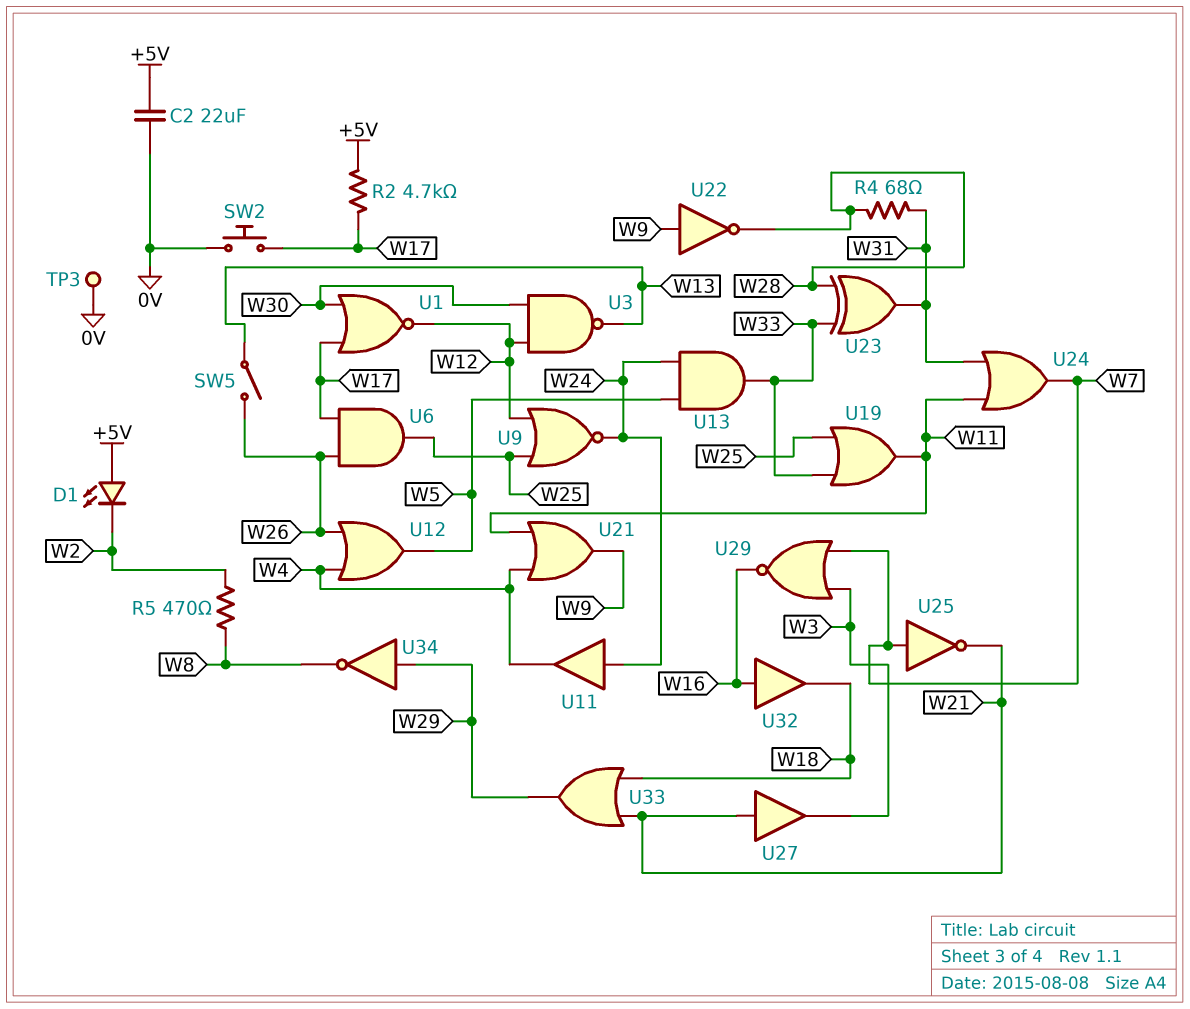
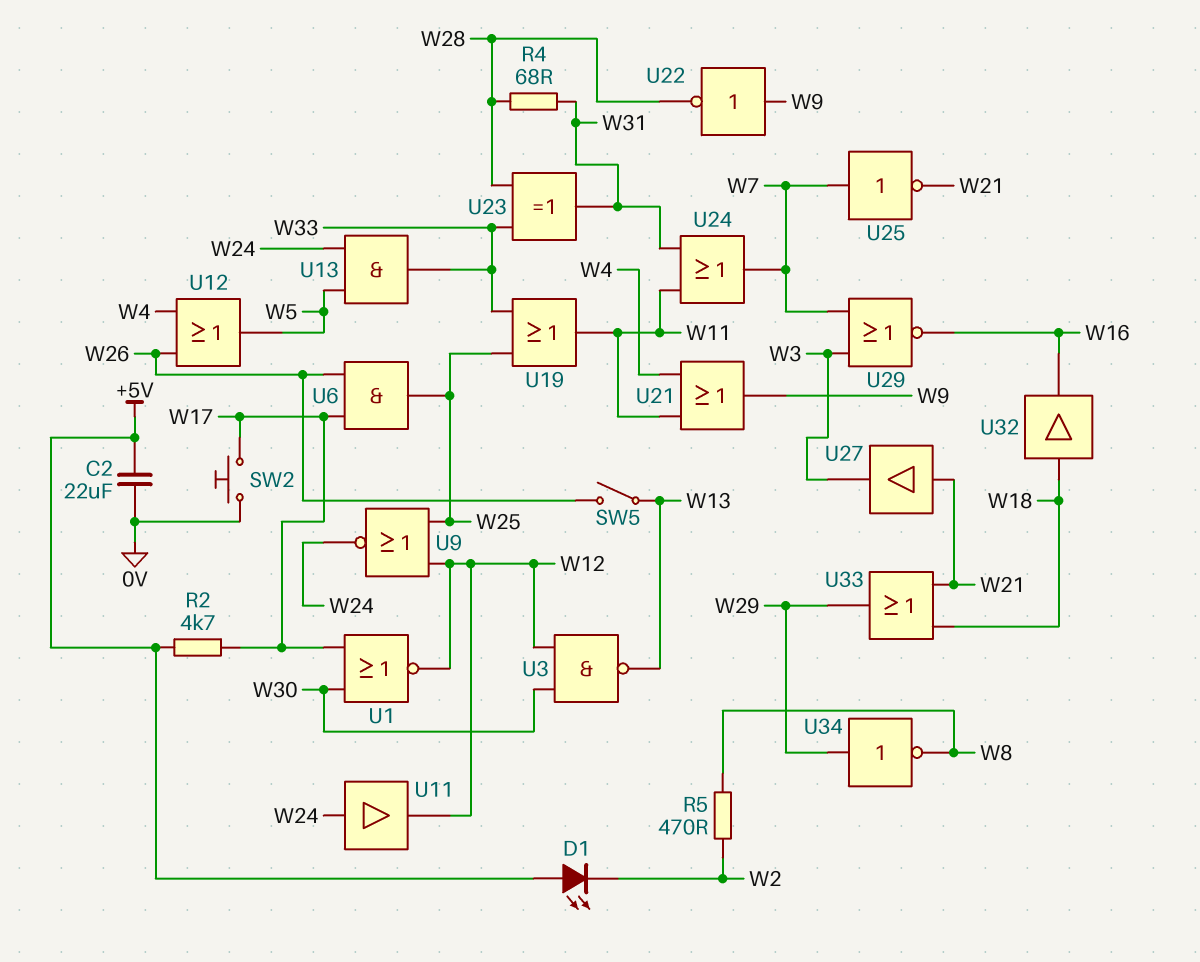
TP3: test point (0V) -> none
U11: buffer (in W24, out W4) -> buffer (in W24, out W12)
U32: buffer (in W16, out W18) -> buffer (in W18, out W16)

